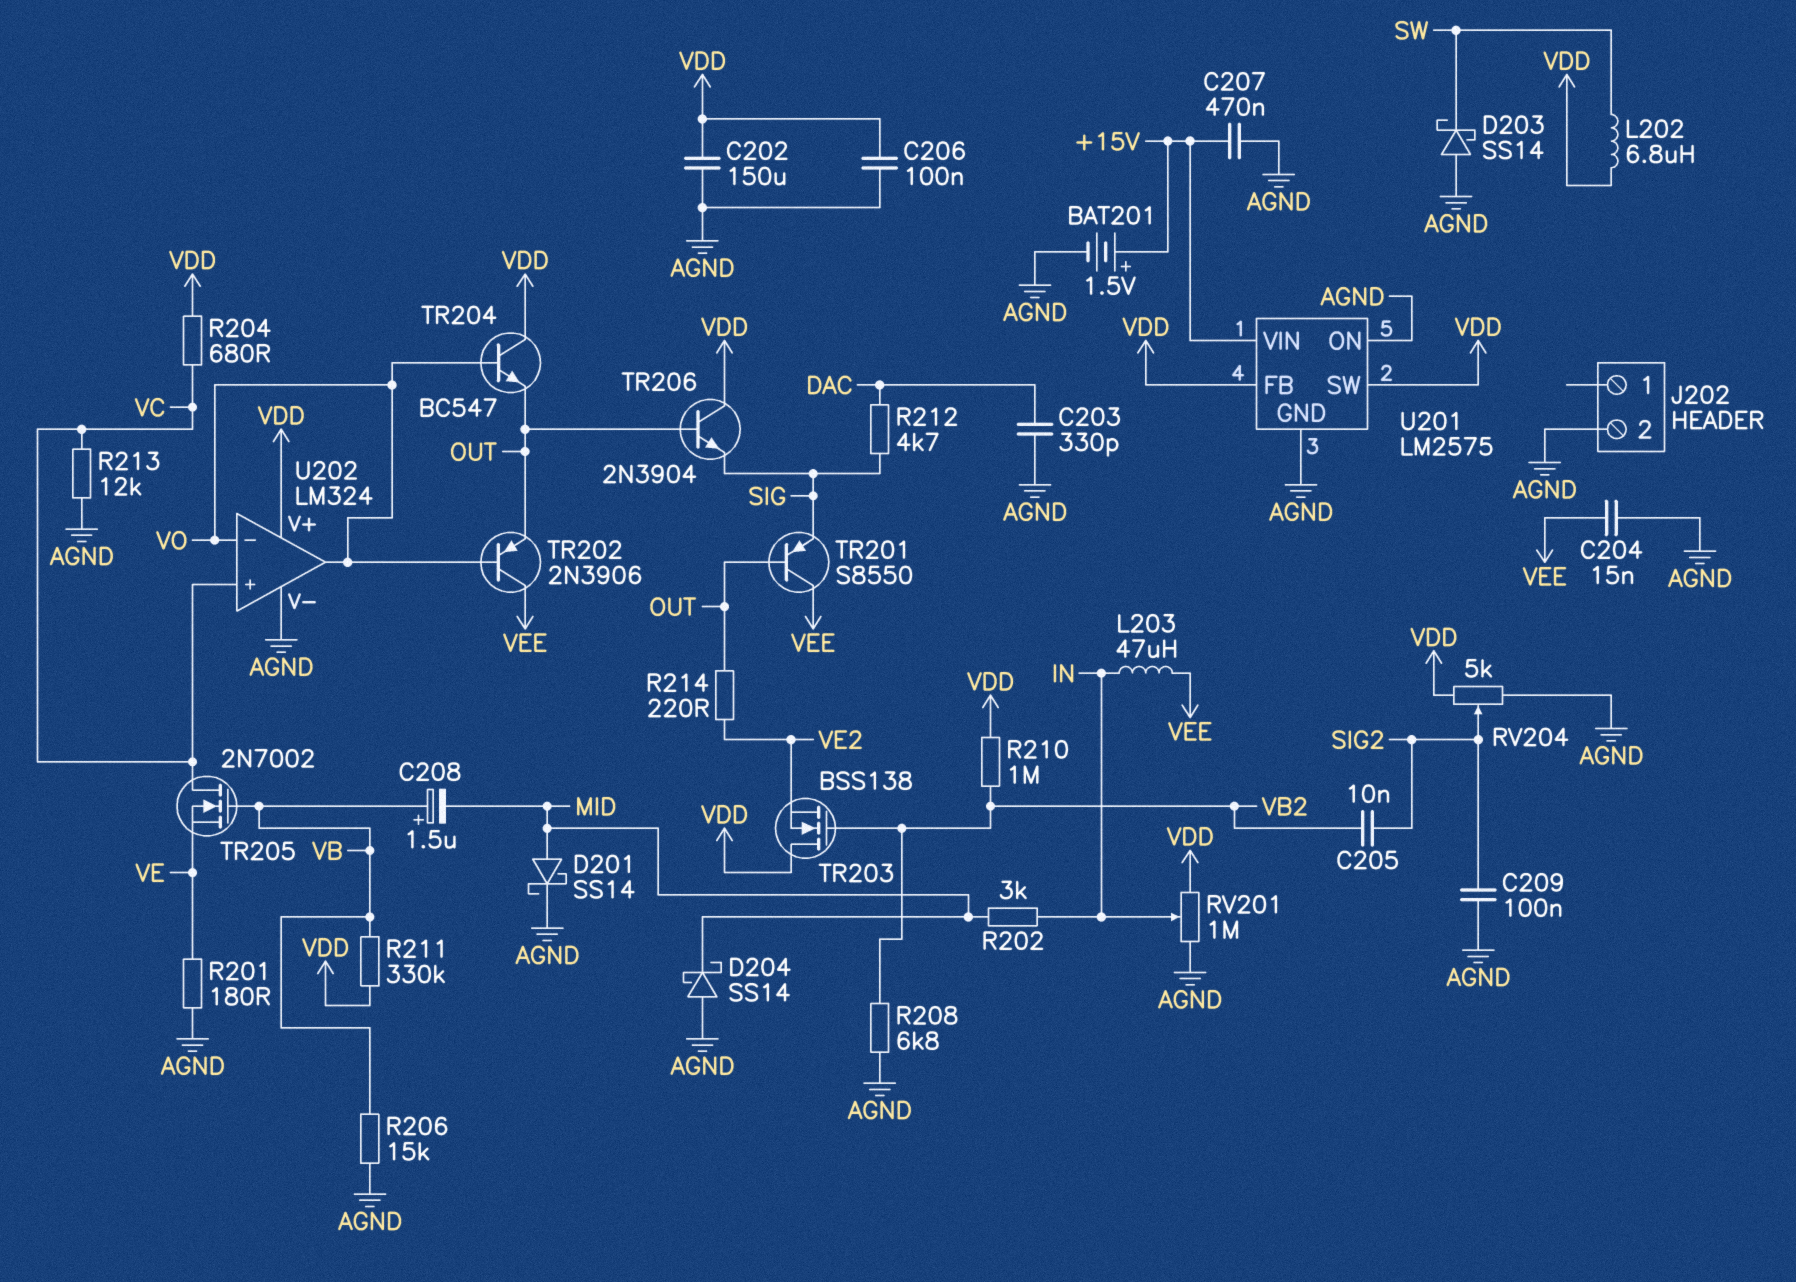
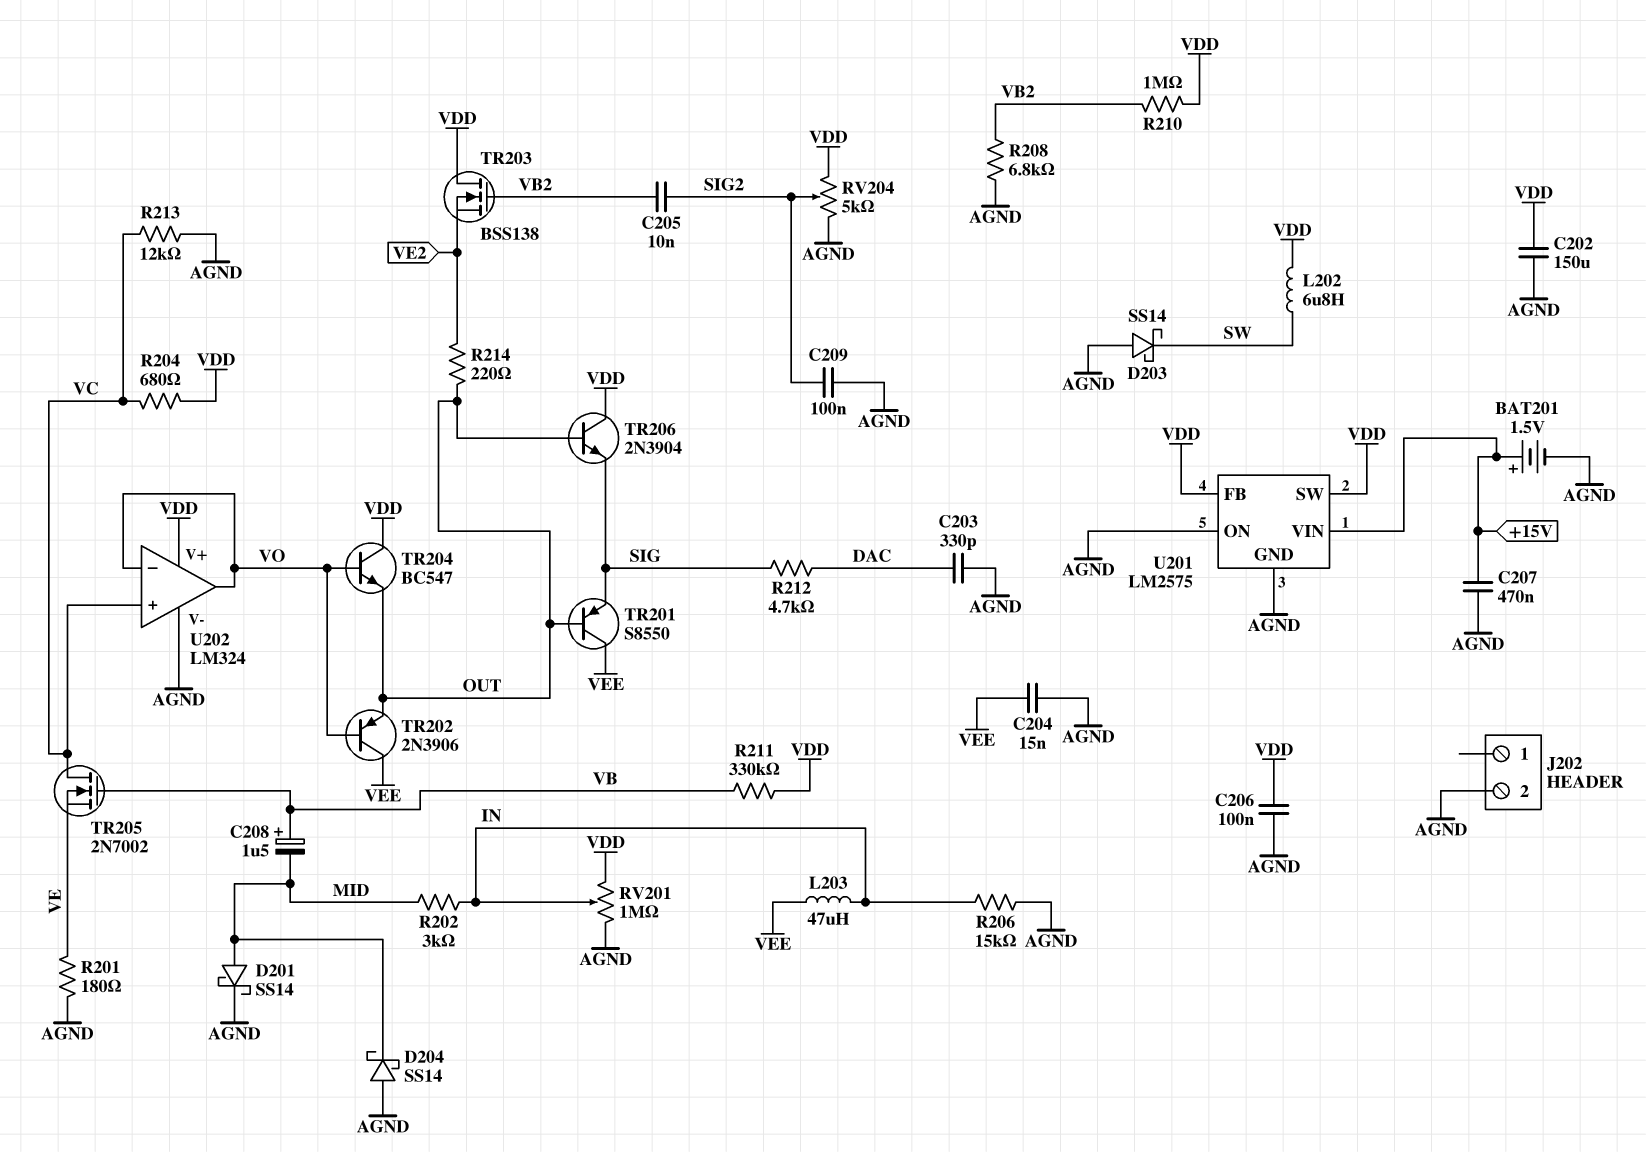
R206: 15k (AGND, VB) -> 15k (AGND, IN)

